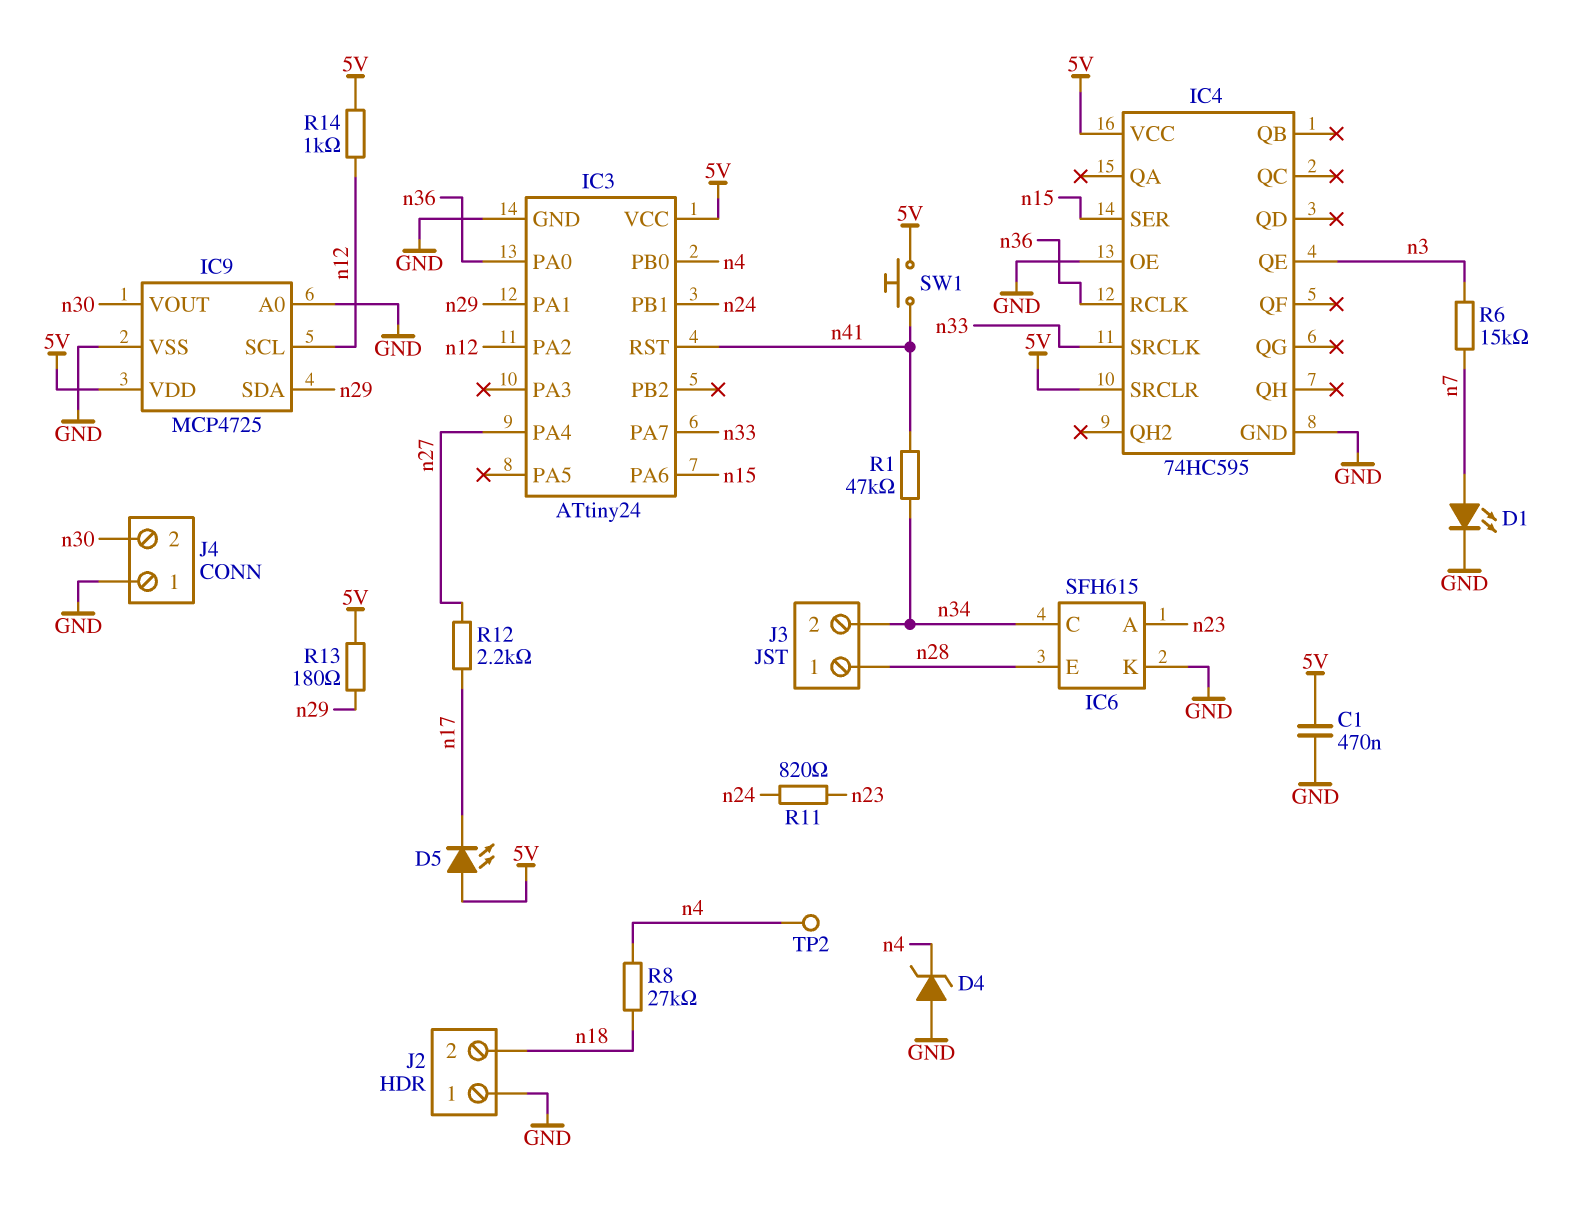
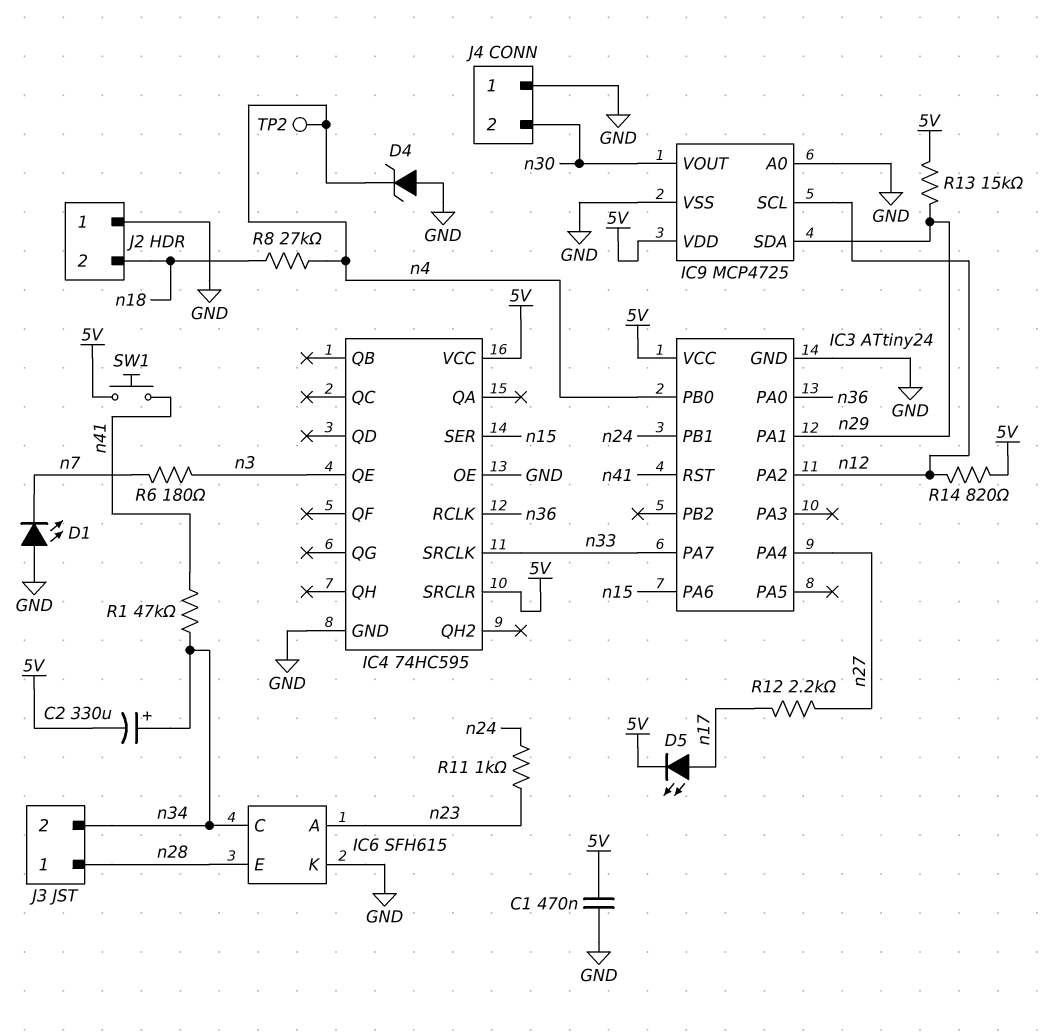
C2: none -> 330uF (plus n34, minus 5V)
D1: LED (A n7, K GND) -> LED (A GND, K n7)
D5: LED (A 5V, K n17) -> LED (A n17, K 5V)
R6: 15k (n3, n7) -> 180 (n3, n7)
R11: 820 (n23, n24) -> 1k (n23, n24)
R13: 180 (5V, n29) -> 15k (5V, n29)
R14: 1k (5V, n12) -> 820 (5V, n12)

